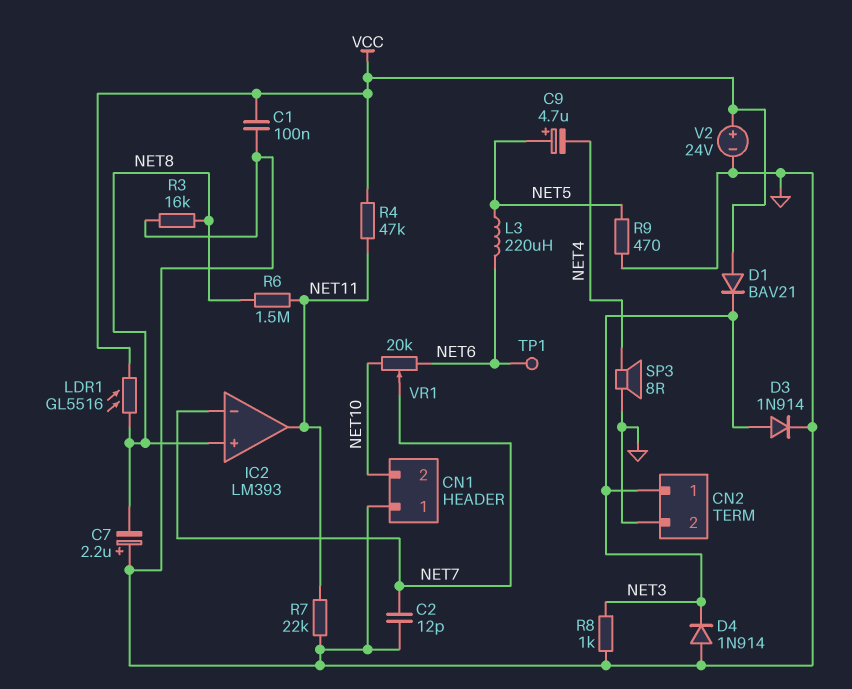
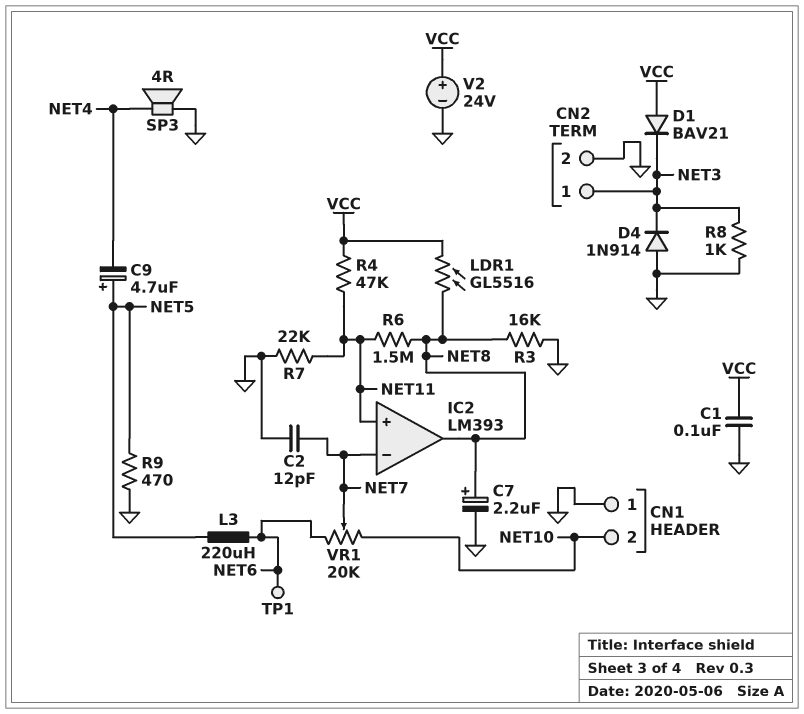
C7: 2.2uF (plus GND, minus NET8) -> 2.2uF (plus NET8, minus GND)
D3: diode 1N914 (A NET3, K GND) -> none
IC2 pin in+: NET8 -> NET11
IC2 pin out: NET11 -> NET8
SP3: speaker 8R (GND, NET4) -> speaker 4R (GND, NET4)

